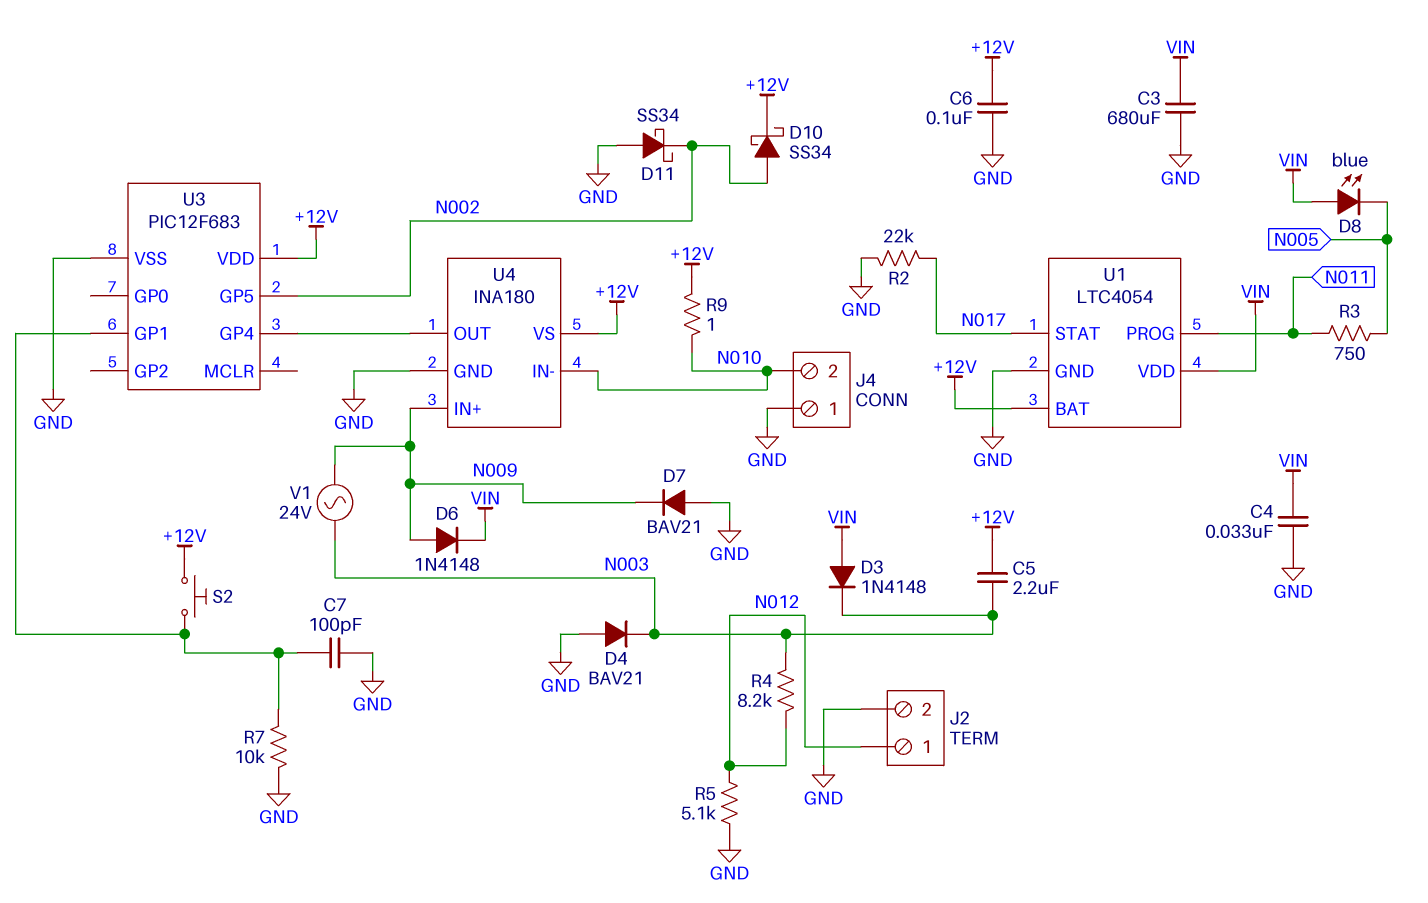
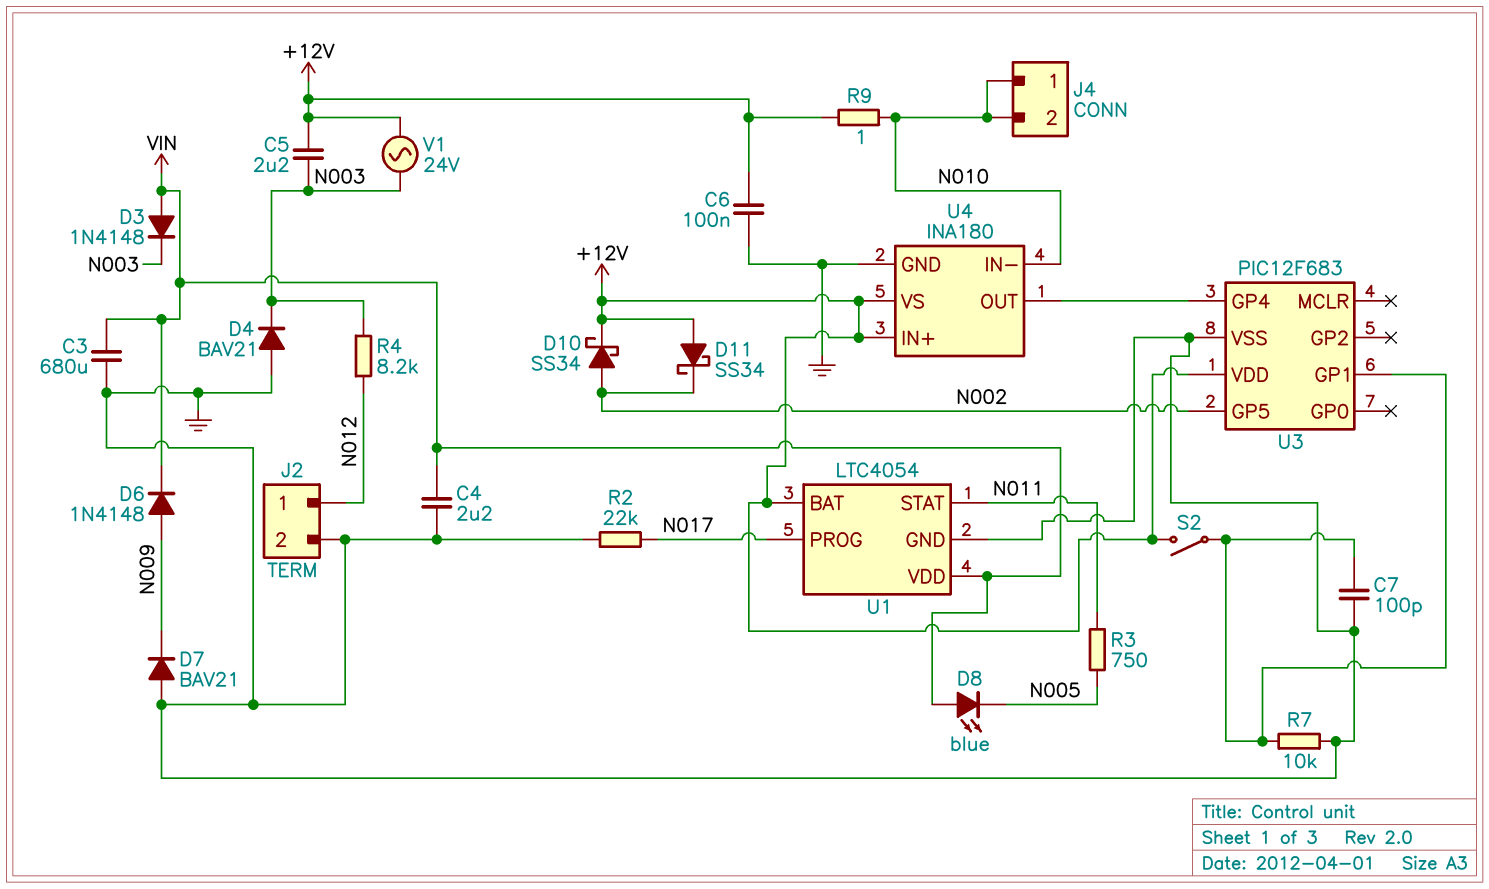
C4: 33nF (GND, VIN) -> 2.2uF (GND, VIN)
D11: schottky SS34 (A GND, K N002) -> schottky SS34 (A +12V, K N002)
J4 pin 1: GND -> N010
R5: 5.1k (GND, N012) -> none
S2: button (+12V, U3/GP1) -> switch (+12V, U3/GP1)
U1 pin PROG: N011 -> N017
U1 pin STAT: N017 -> N011
U4 pin IN+: N009 -> +12V
V1: AC 24V (N003, N009) -> AC 24V (+12V, N003)

